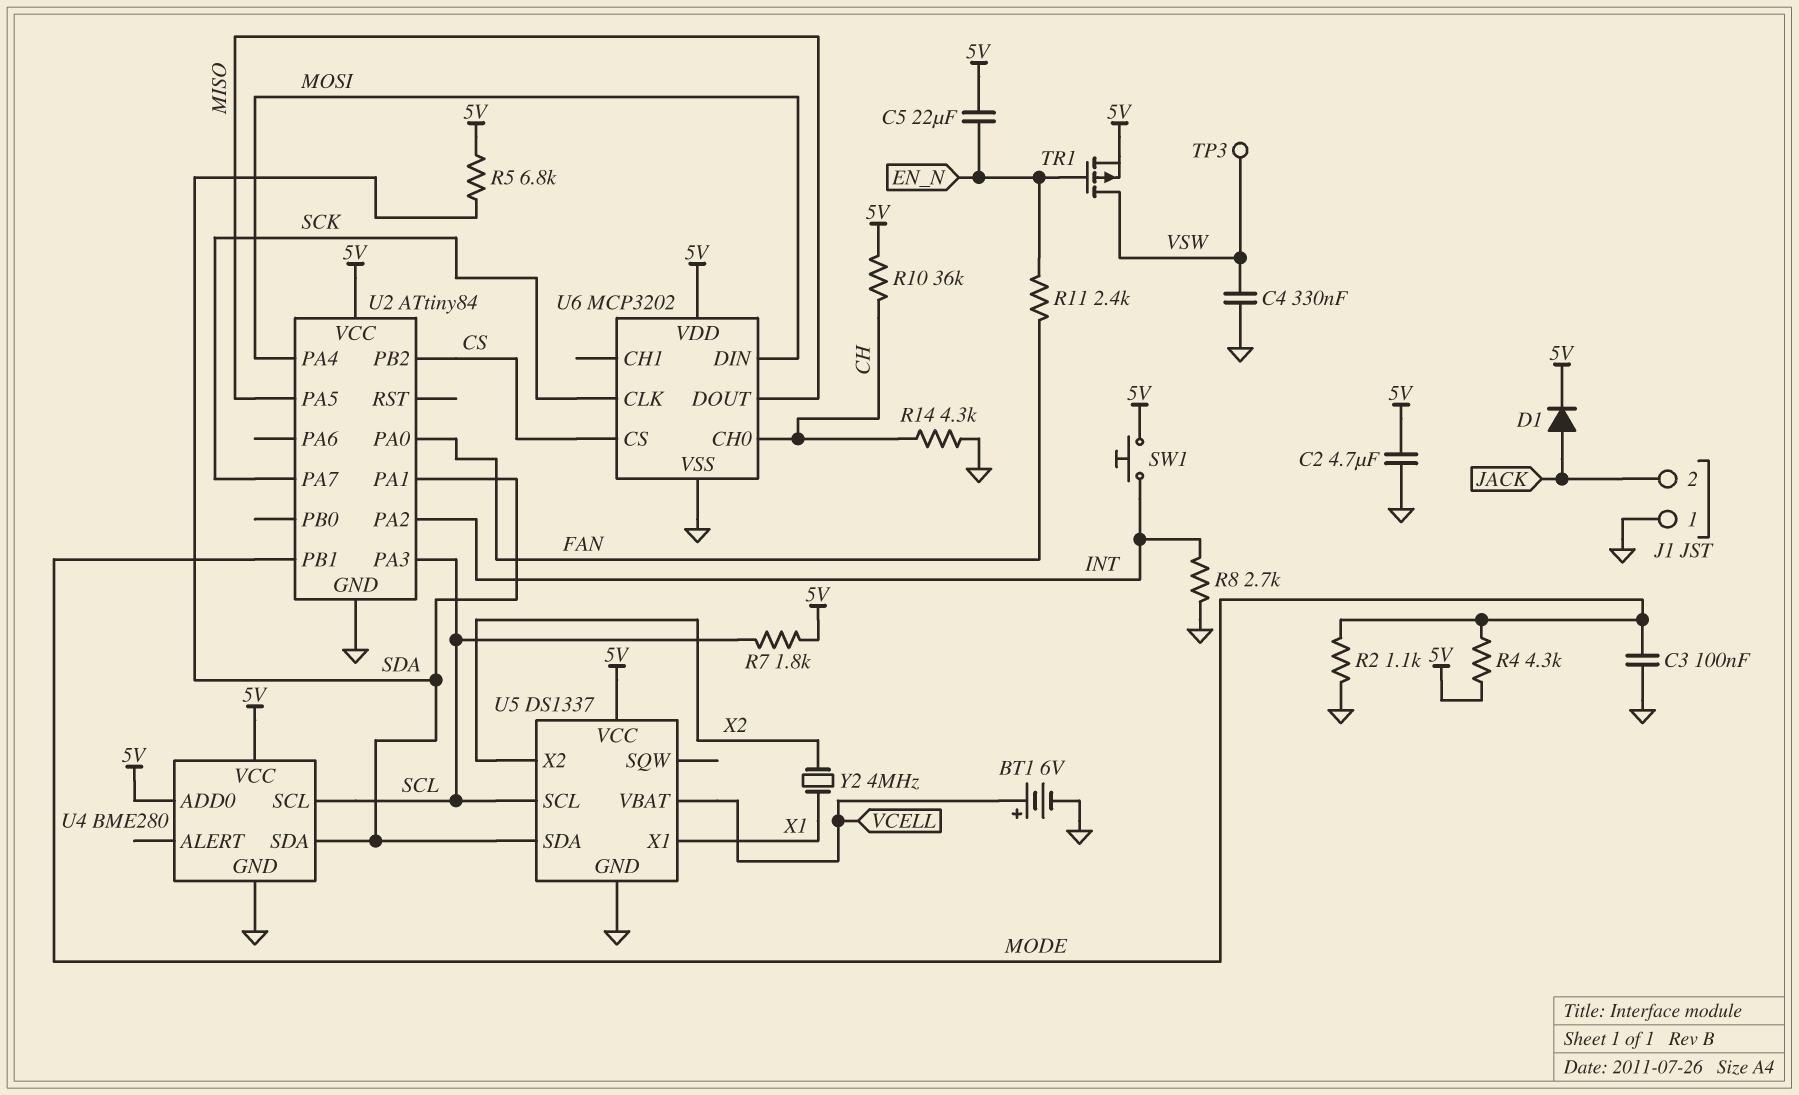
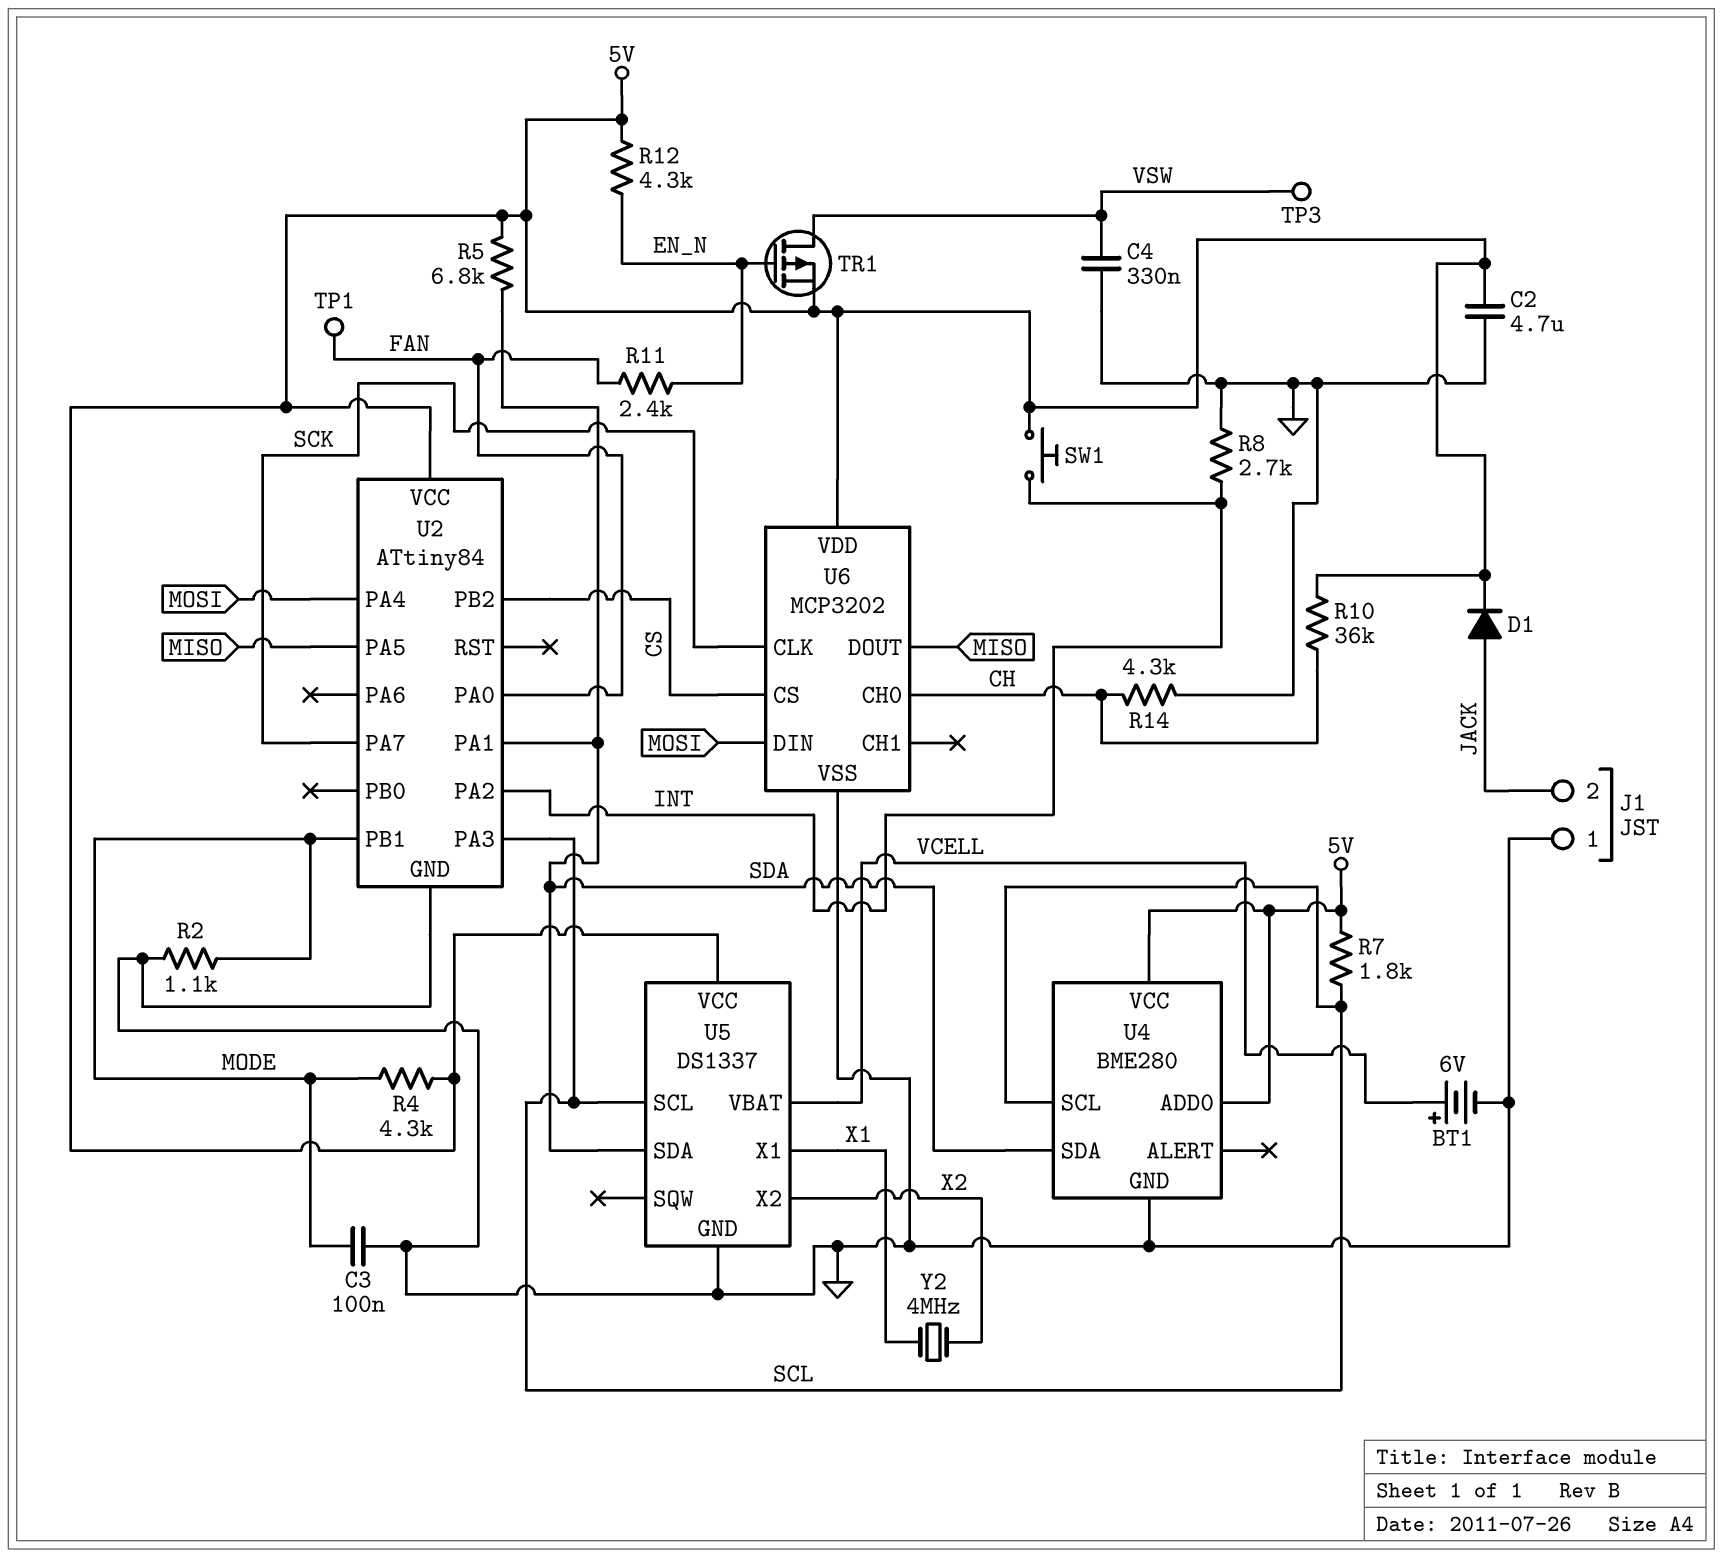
C5: 22uF (5V, EN_N) -> none
R12: none -> 4.3k (5V, EN_N)
TP1: none -> test point (FAN)

